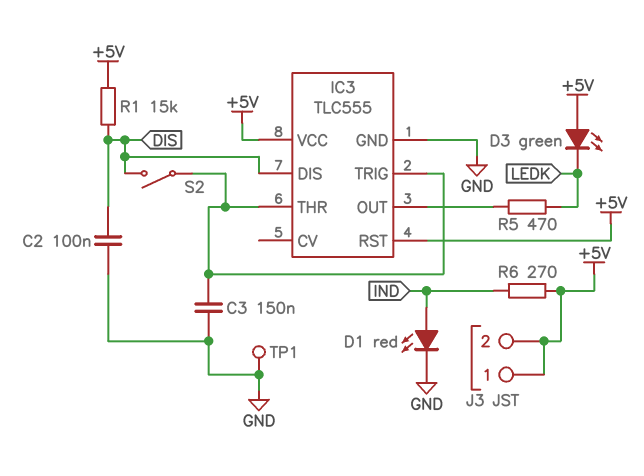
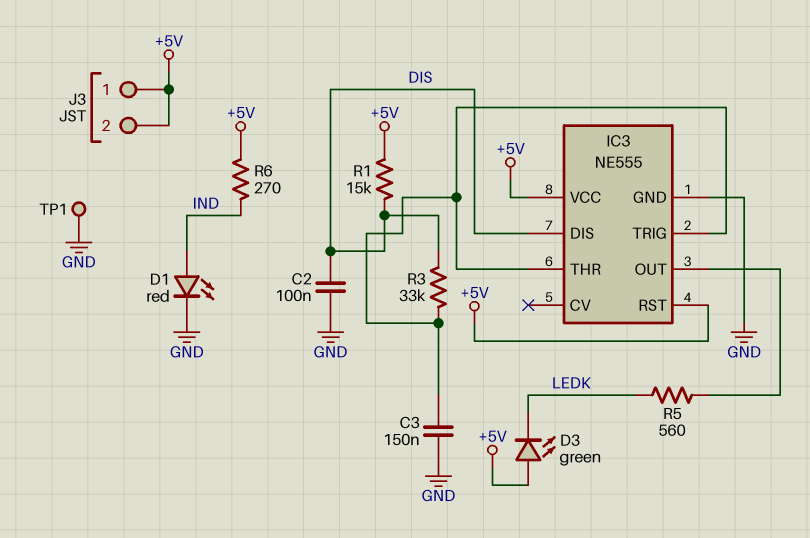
IC3: TLC555 -> NE555
R3: none -> 33k (DIS, IC3/THR)
R5: 470 (IC3/OUT, LEDK) -> 560 (IC3/OUT, LEDK)
S2: switch (DIS, IC3/THR) -> none

